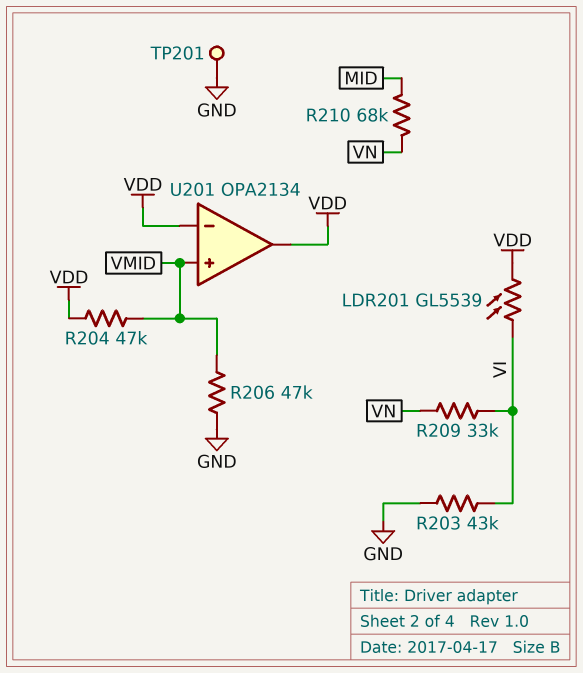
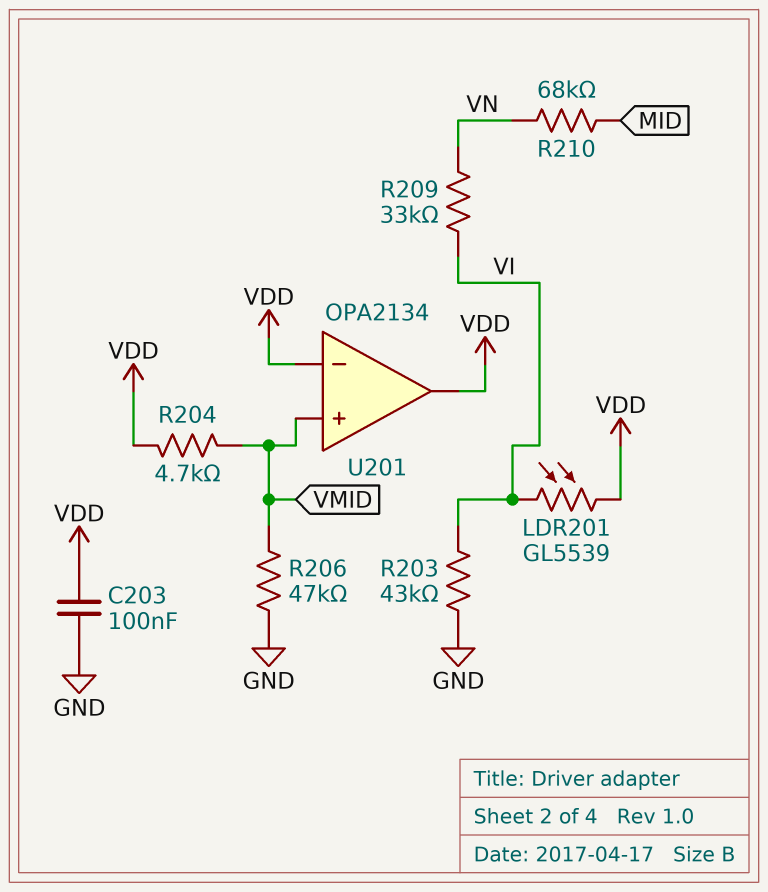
C203: none -> 100nF (GND, VDD)
R204: 47k (VDD, VMID) -> 4.7k (VDD, VMID)
TP201: test point (GND) -> none

